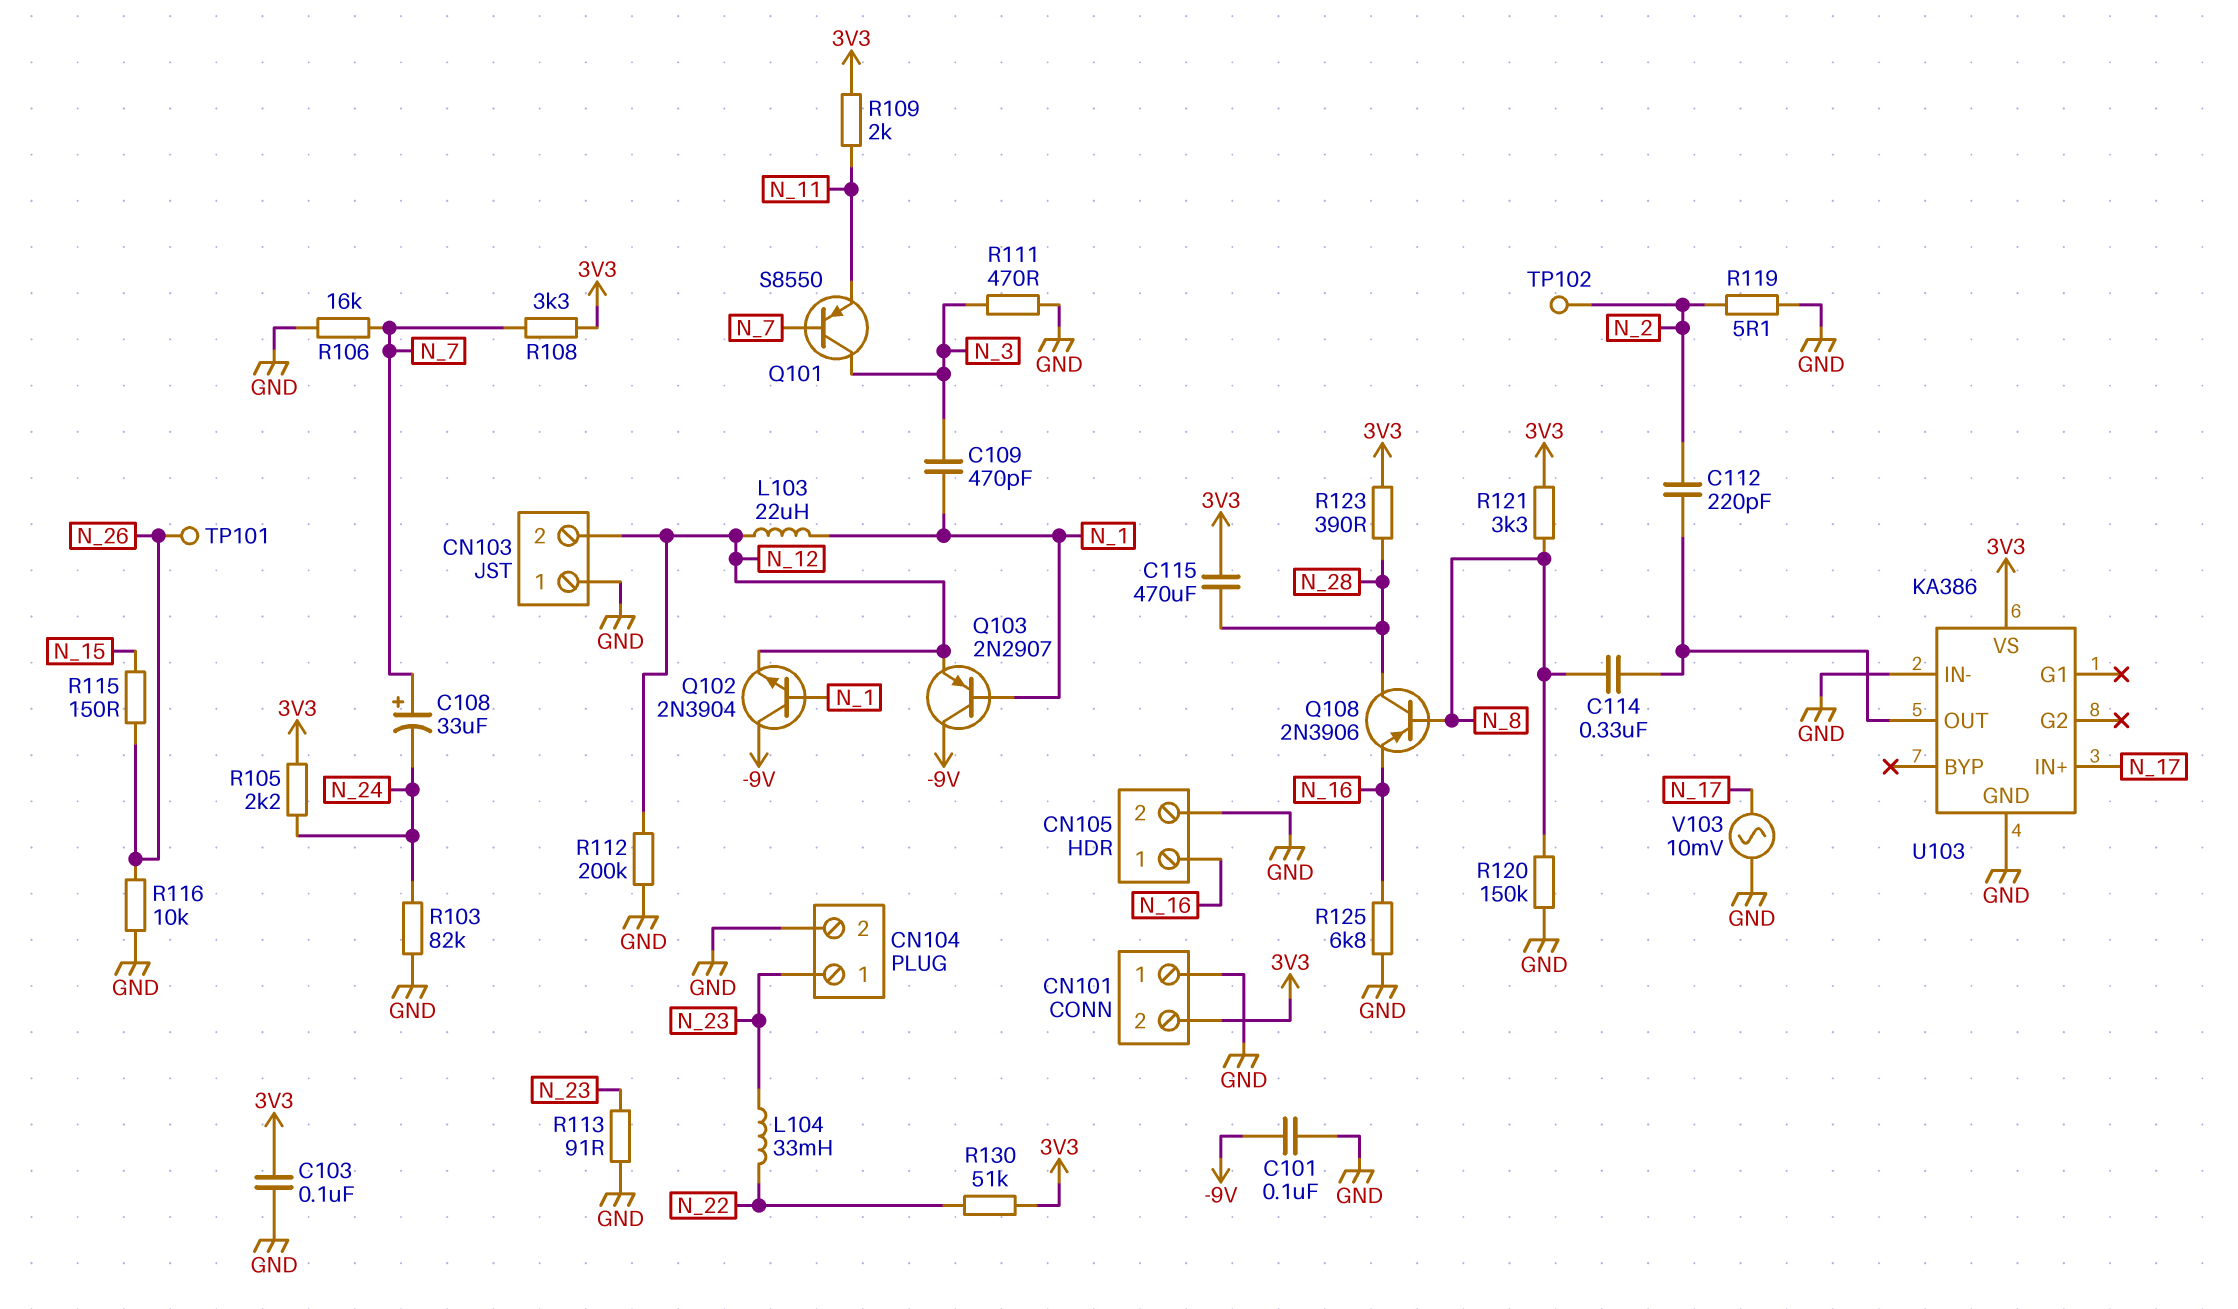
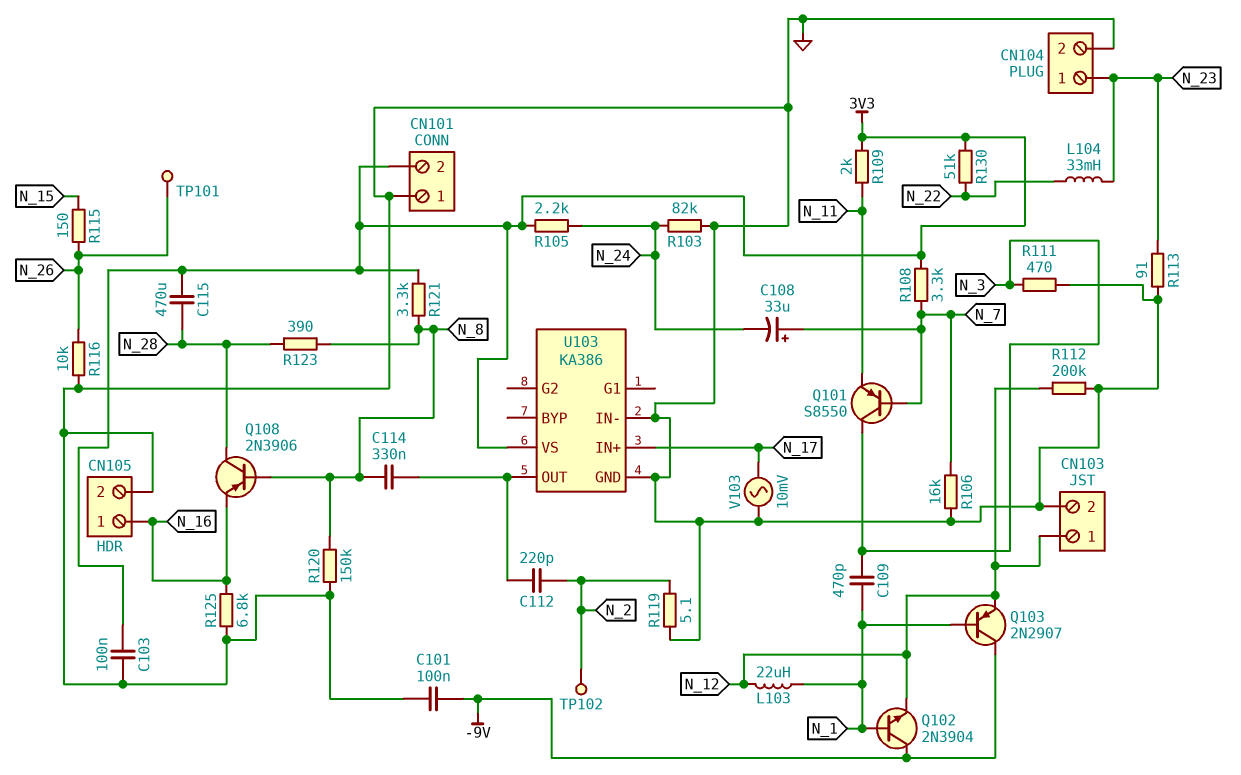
CN103 pin 1: GND -> N_12
CN103 pin 2: N_12 -> GND
R123: 390 (3V3, N_28) -> 390 (N_8, N_28)

